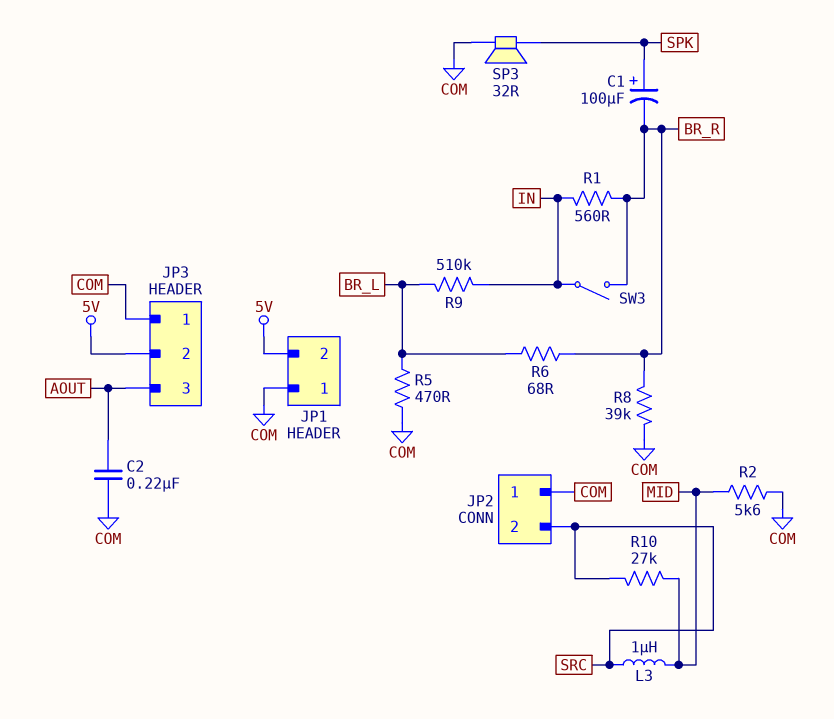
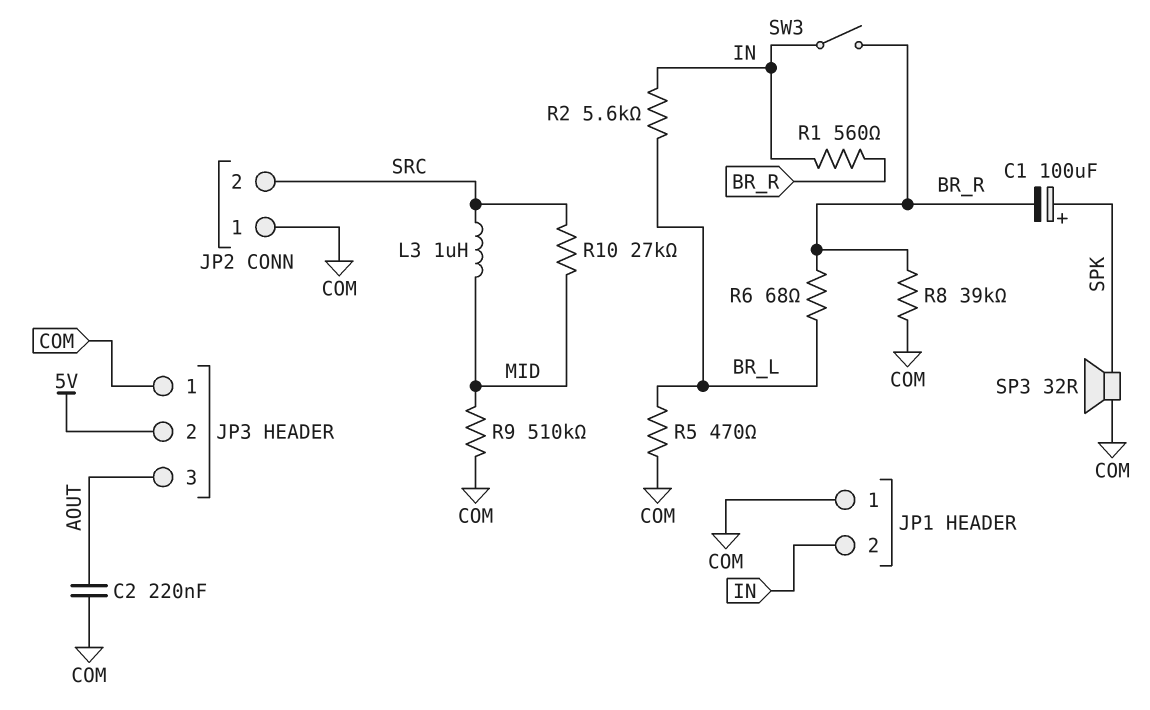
JP1 pin 2: 5V -> IN
R2: 5.6k (COM, MID) -> 5.6k (BR_L, IN)
R9: 510k (BR_L, IN) -> 510k (COM, MID)

